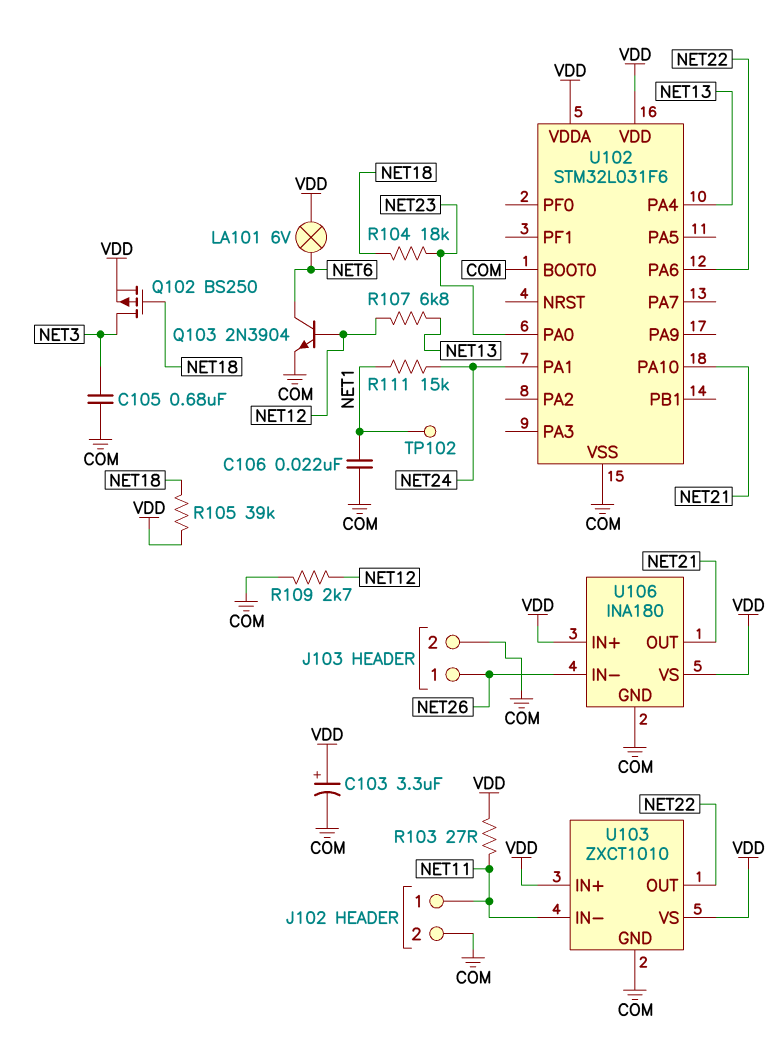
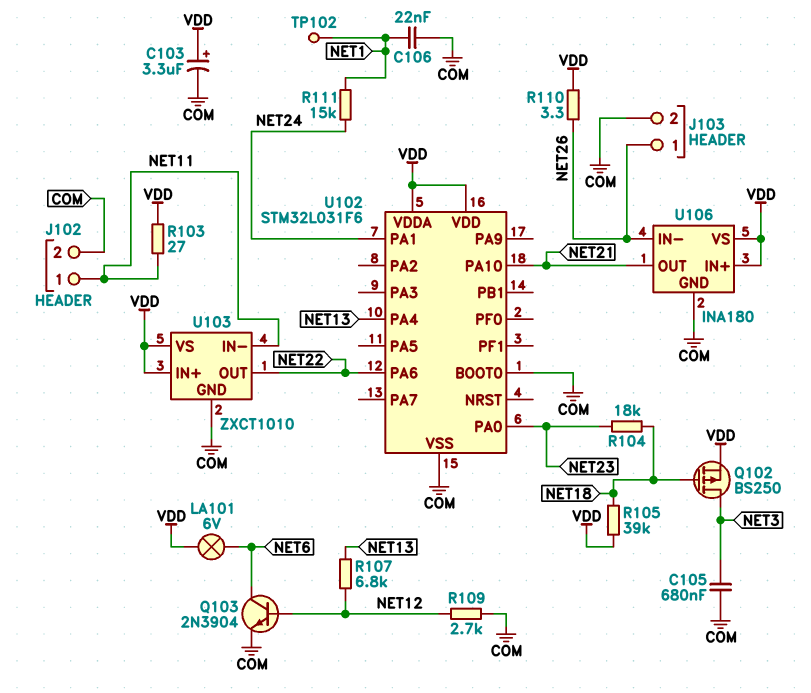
R110: none -> 3.3 (NET26, VDD)

